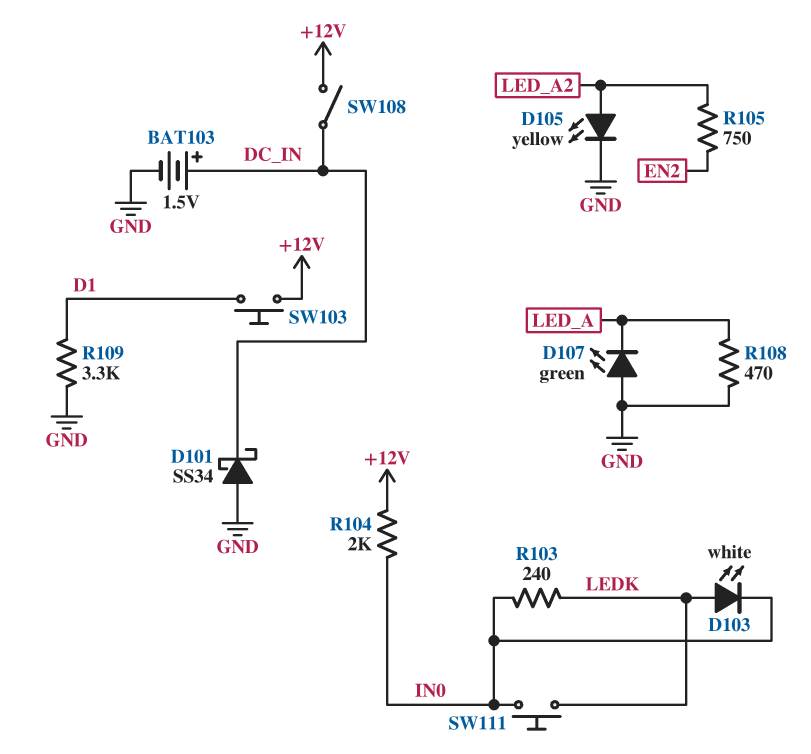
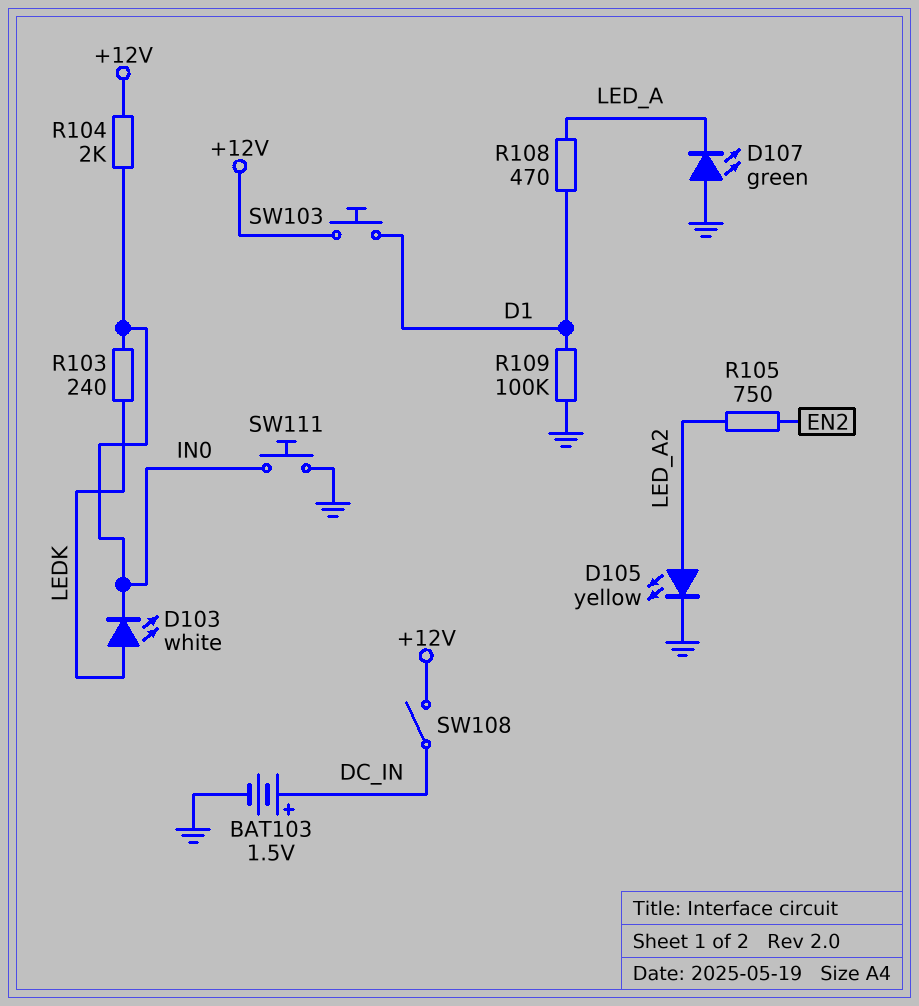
D101: schottky SS34 (A GND, K DC_IN) -> none
R108: 470 (GND, LED_A) -> 470 (D1, LED_A)
R109: 3.3k (D1, GND) -> 100k (D1, GND)
SW111: button (IN0, LEDK) -> button (GND, IN0)

